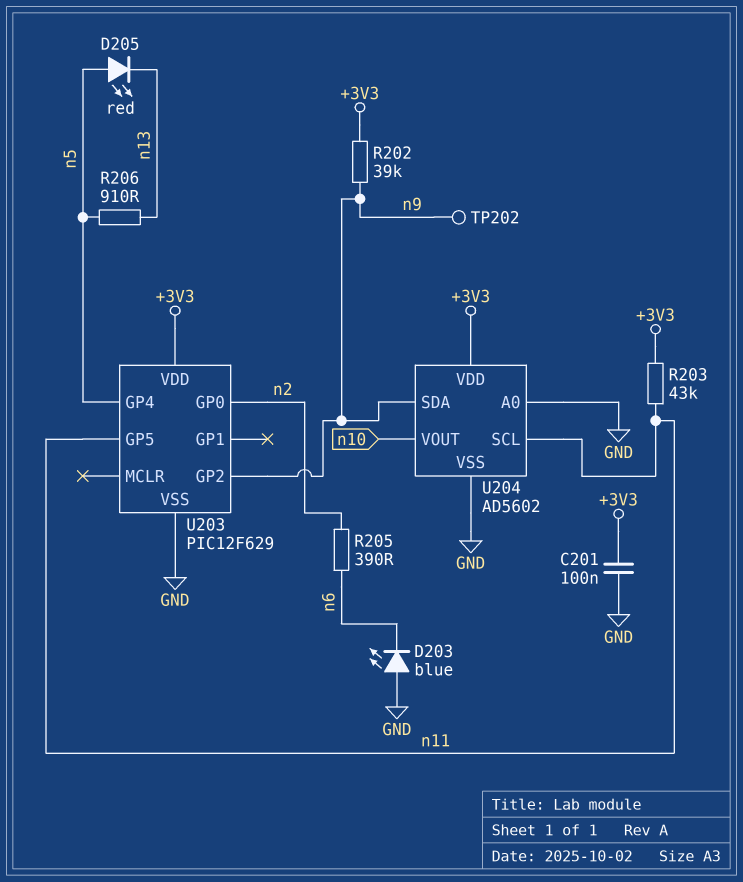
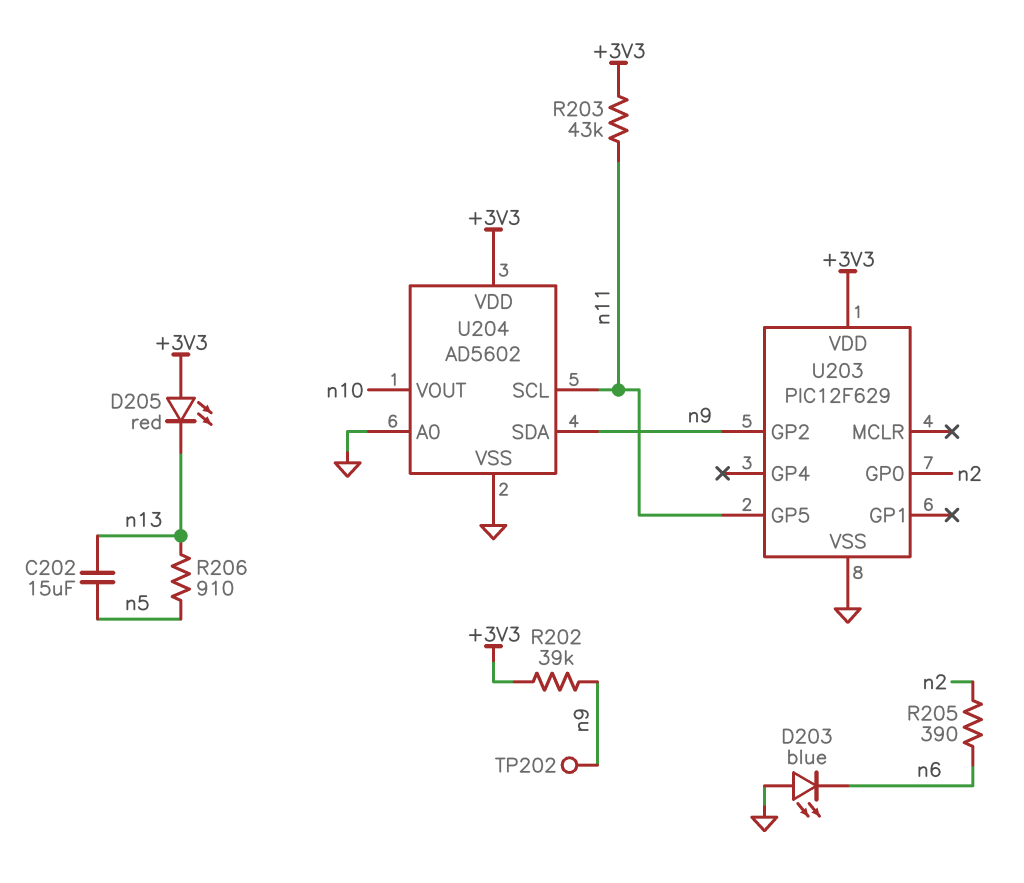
C201: 100nF (+3V3, GND) -> none
C202: none -> 15uF (n5, n13)
D205: LED red (A n5, K n13) -> LED red (A +3V3, K n13)
U203 pin GP4: n5 -> none

